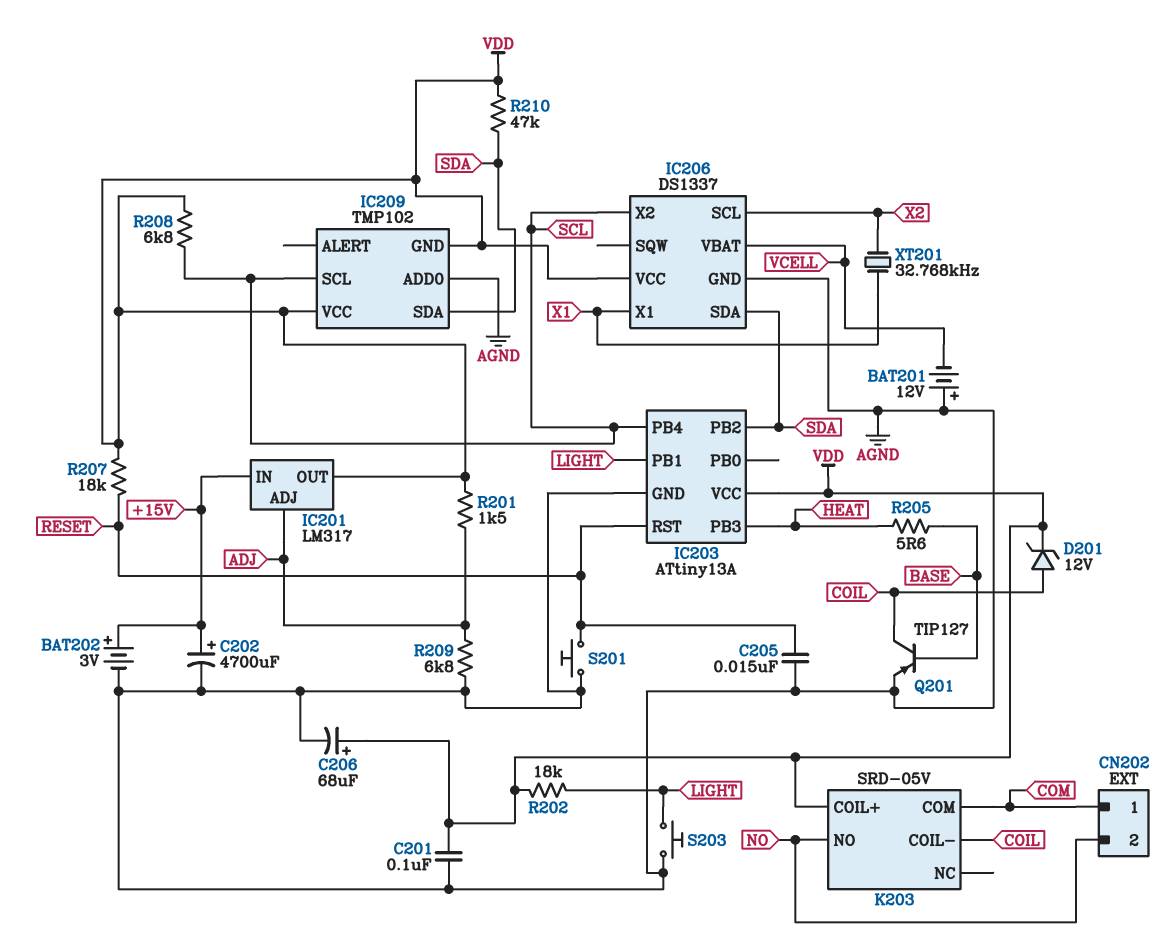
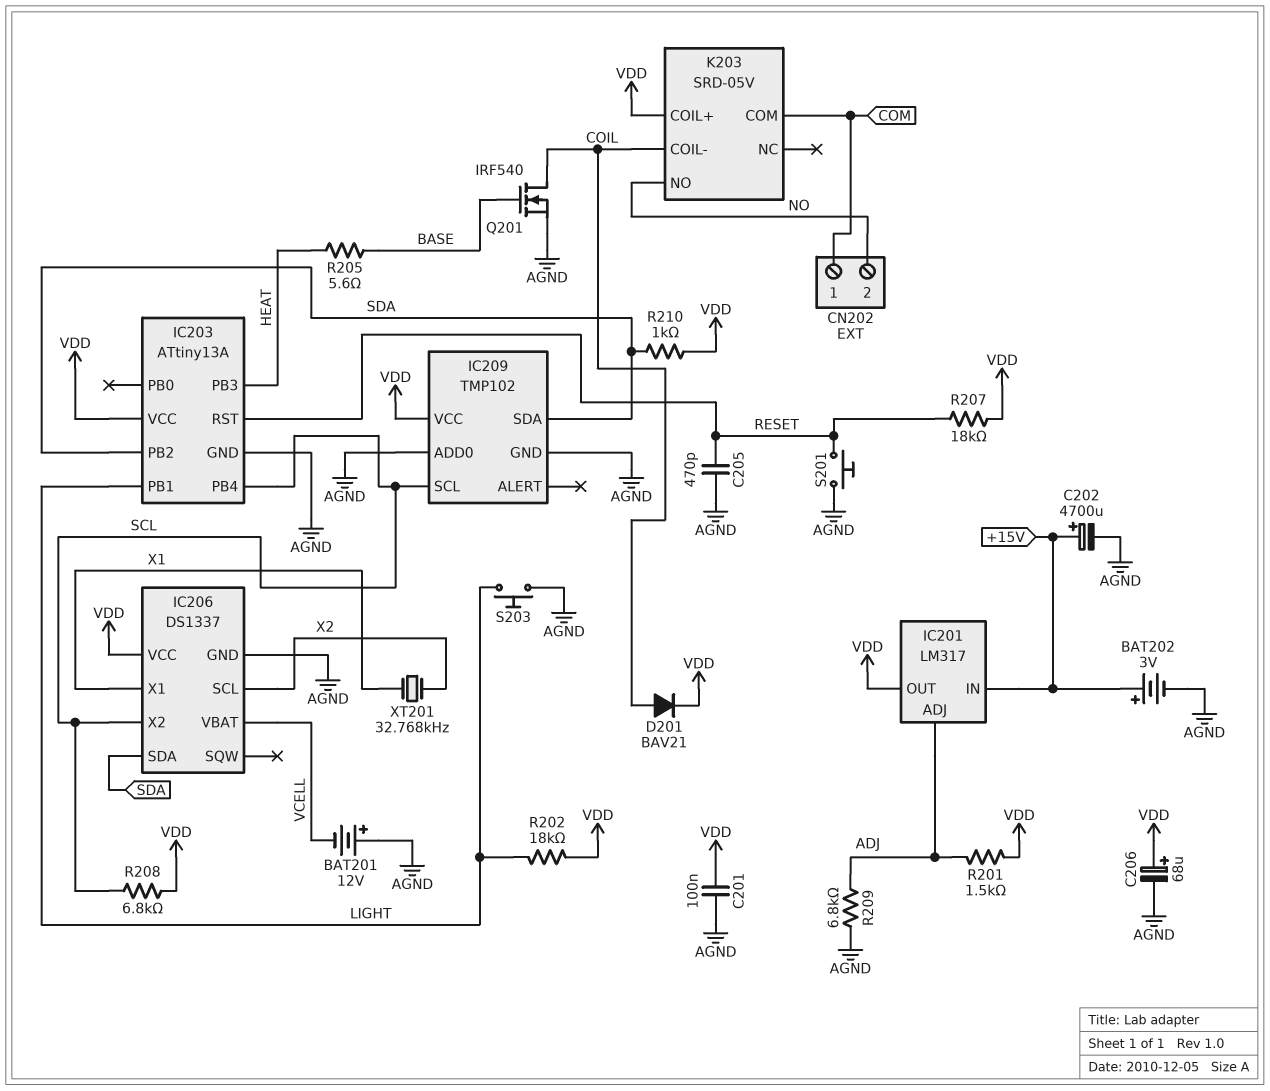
C205: 15nF (AGND, RESET) -> 470pF (AGND, RESET)
D201: zener 12V (A COIL, K VDD) -> diode BAV21 (A COIL, K VDD)
IC209 pin GND: VDD -> AGND
Q201: PNP TIP127 (B BASE, C COIL, E AGND) -> NMOS IRF540 (G BASE, D COIL, S AGND)
R210: 47k (SDA, VDD) -> 1k (SDA, VDD)

